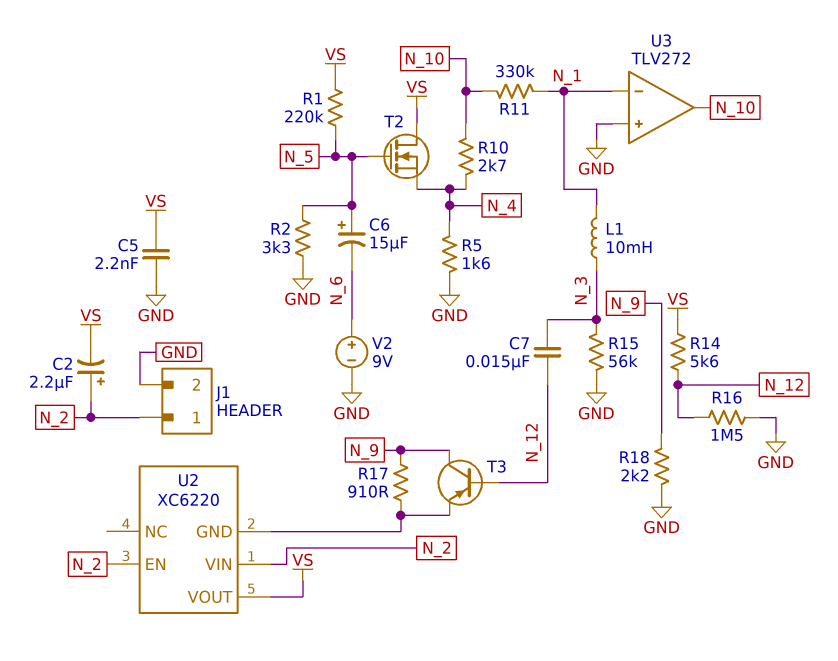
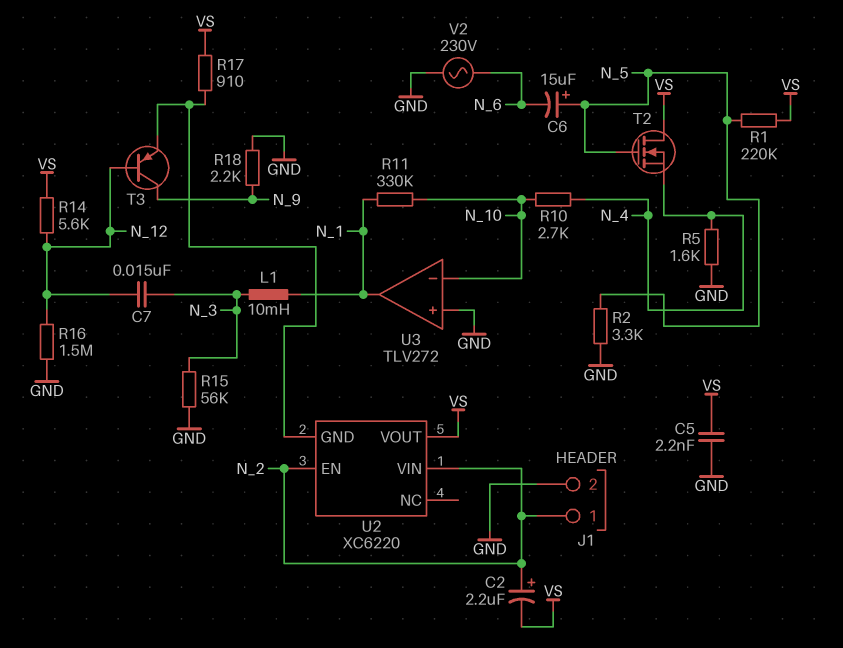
R17: 910 (N_9, U2/GND) -> 910 (U2/GND, VS)
U3 pin in-: N_1 -> N_10
U3 pin out: N_10 -> N_1
V2: 9V (plus N_6, minus GND) -> AC 230V (GND, N_6)

